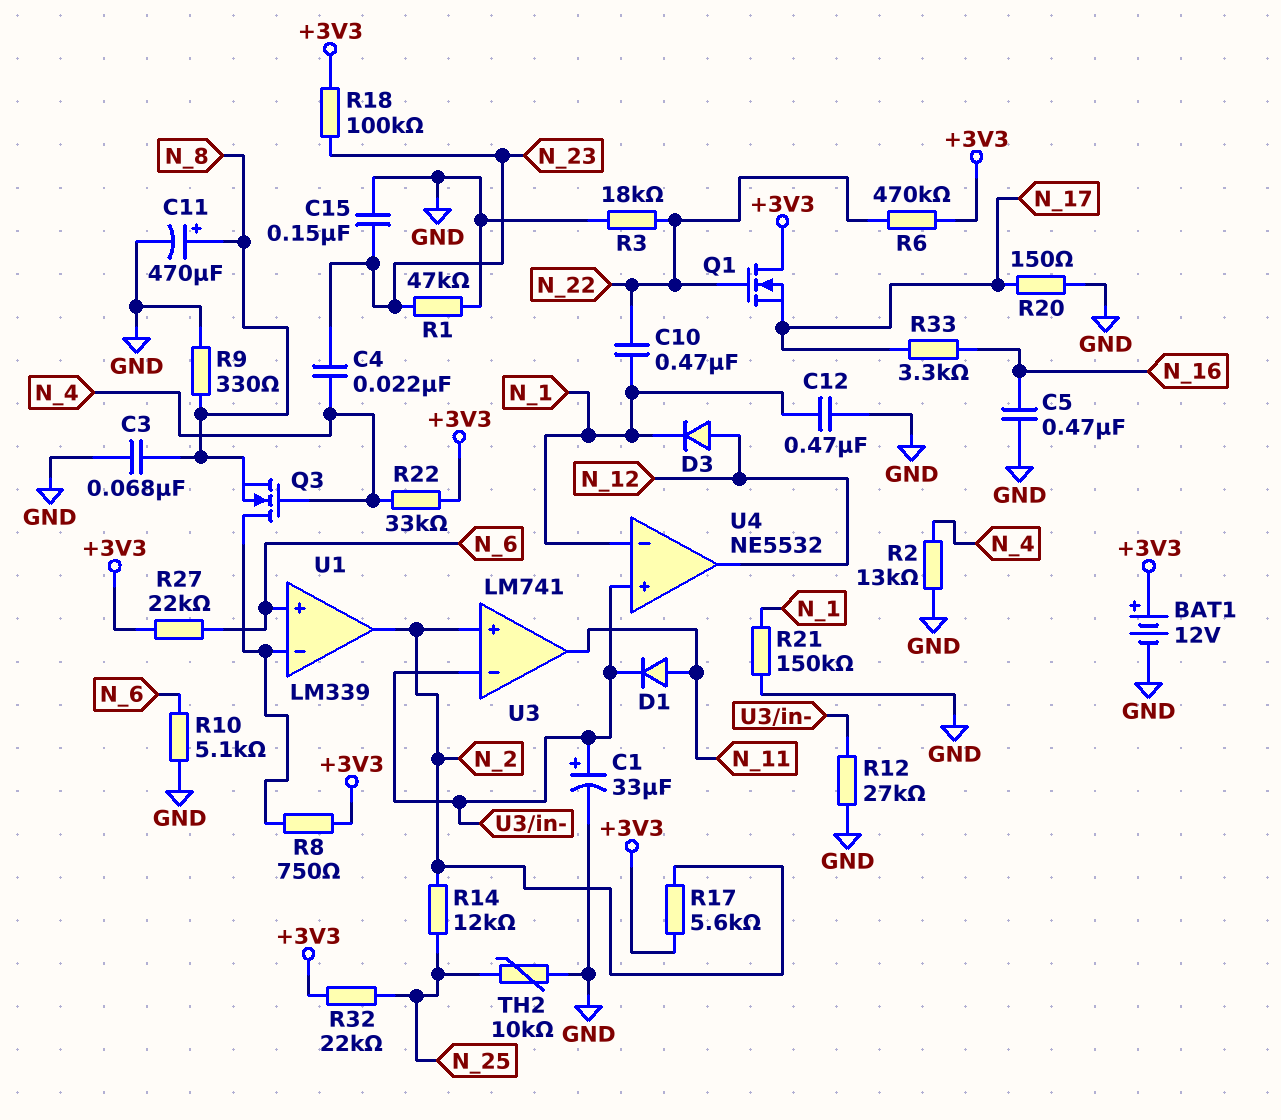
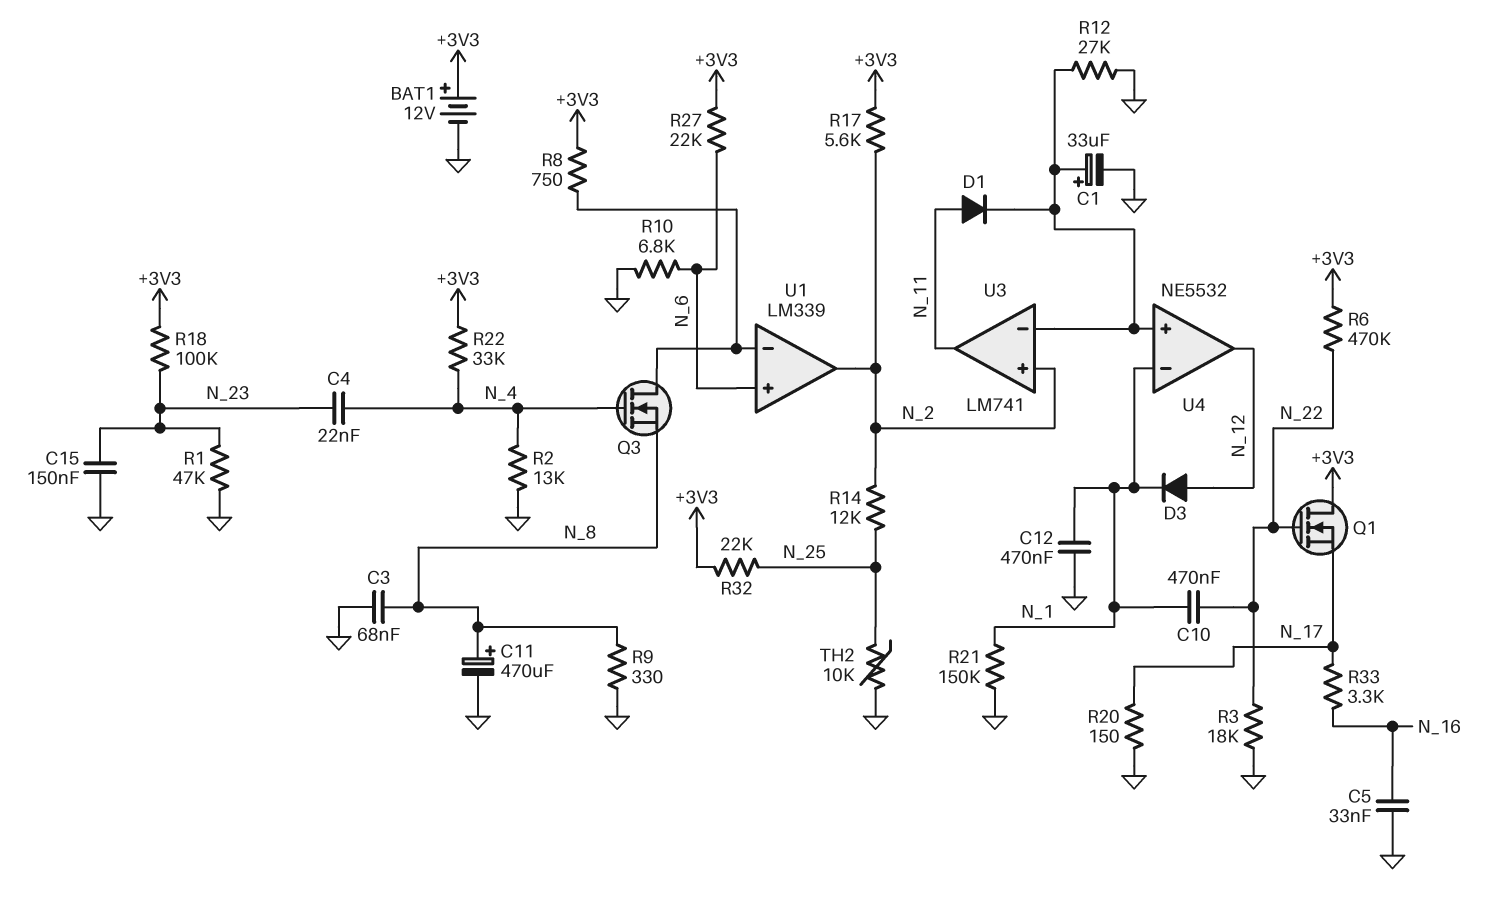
C5: 470nF (GND, N_16) -> 33nF (GND, N_16)
R10: 5.1k (GND, N_6) -> 6.8k (GND, N_6)

